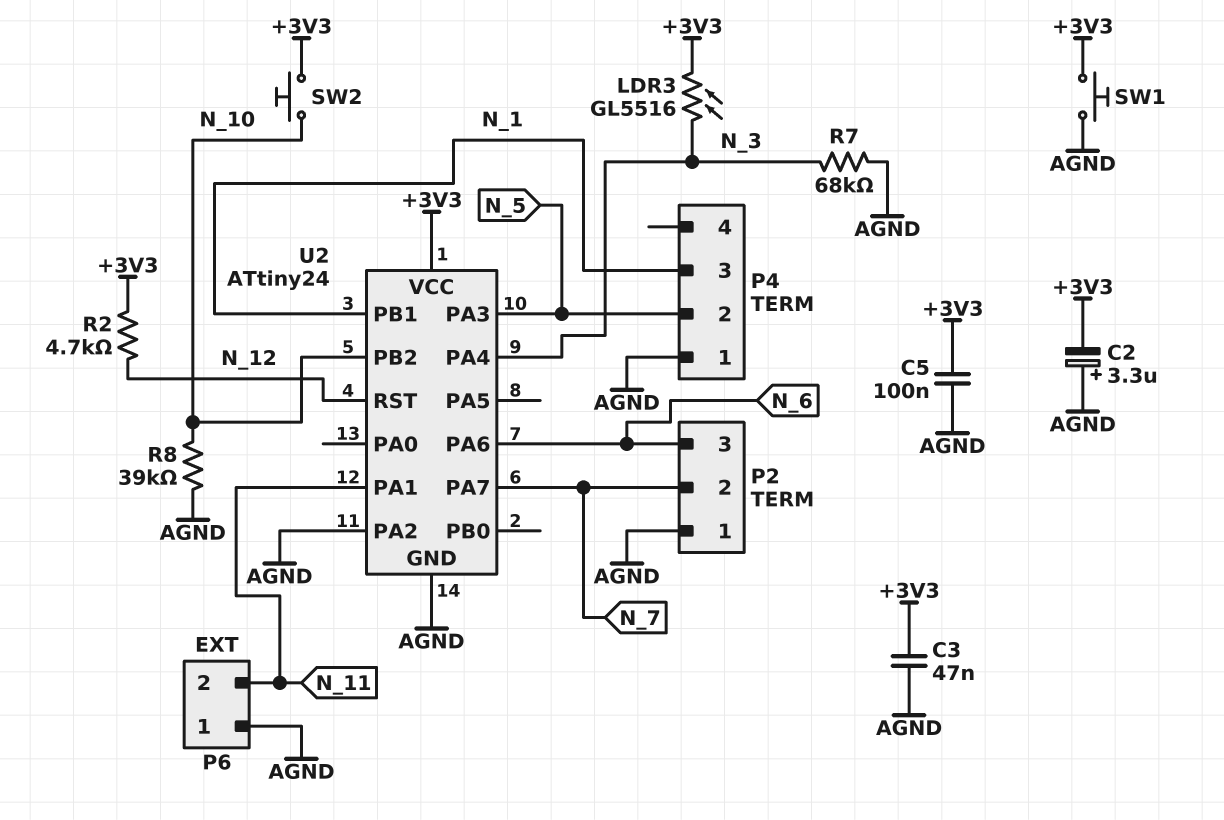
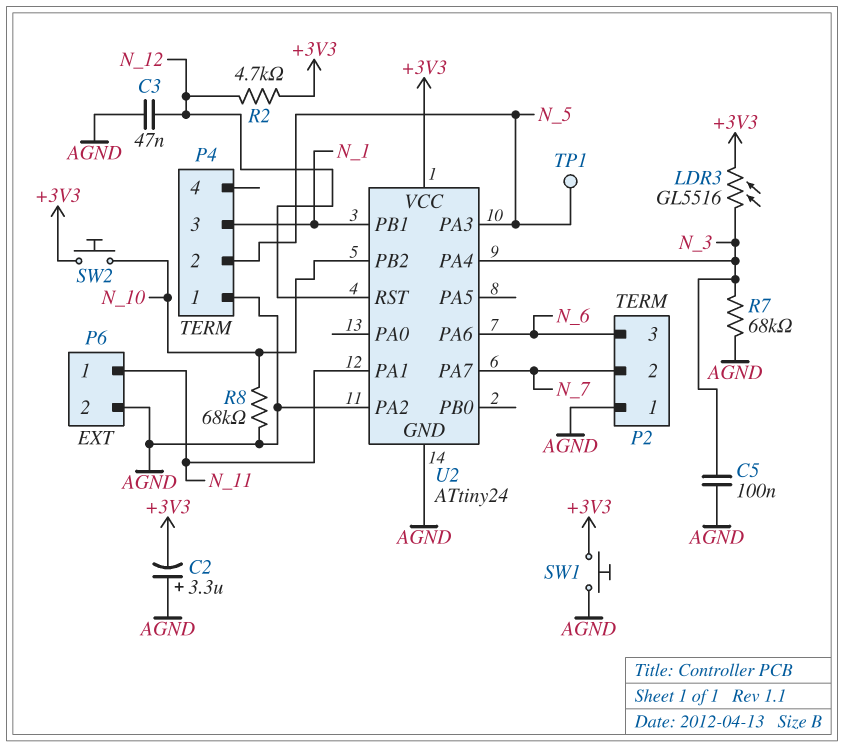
C3: 47nF (+3V3, AGND) -> 47nF (AGND, N_12)
C5: 100nF (+3V3, AGND) -> 100nF (AGND, N_3)
P6 pin 1: AGND -> N_11
P6 pin 2: N_11 -> AGND
R8: 39k (AGND, N_10) -> 68k (AGND, N_10)
TP1: none -> test point (N_5)

